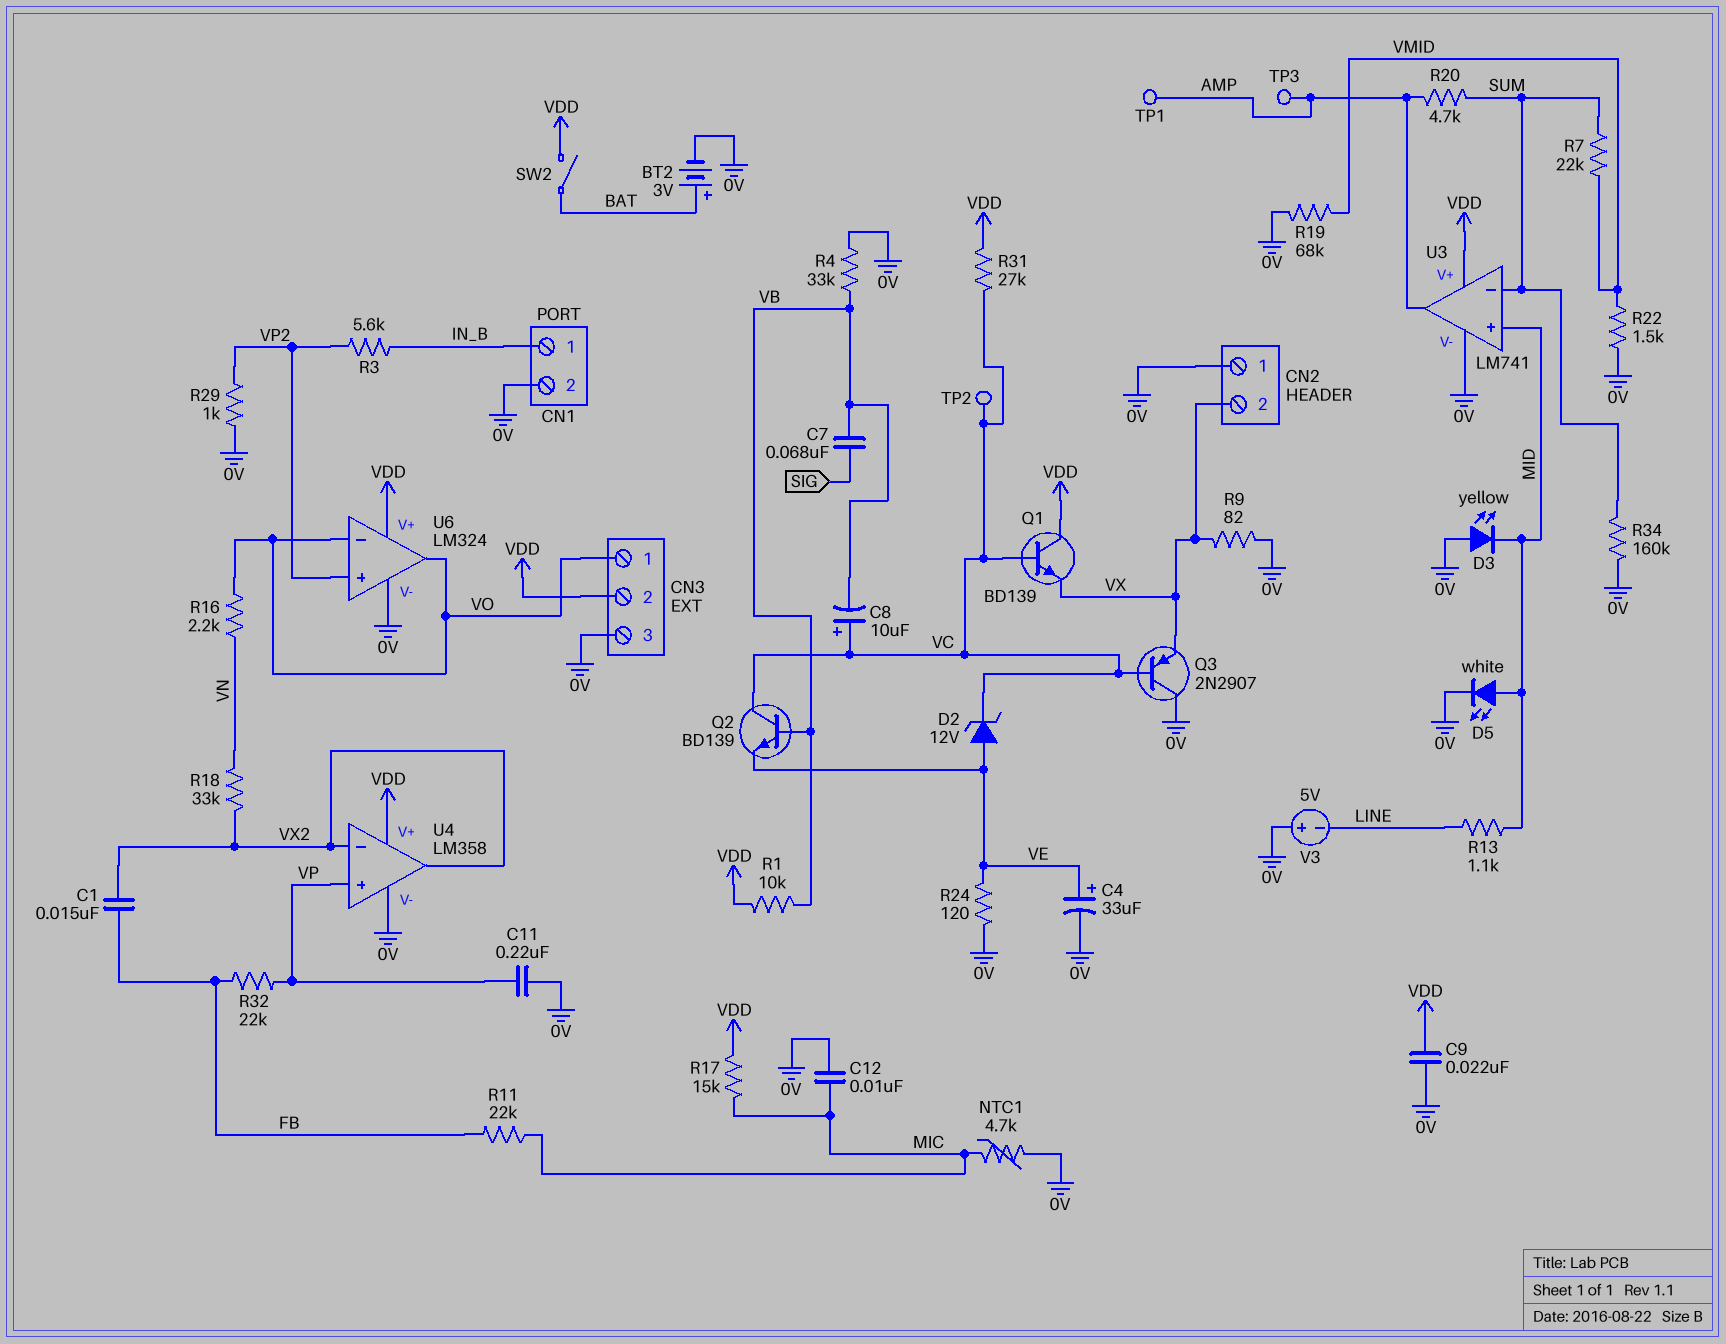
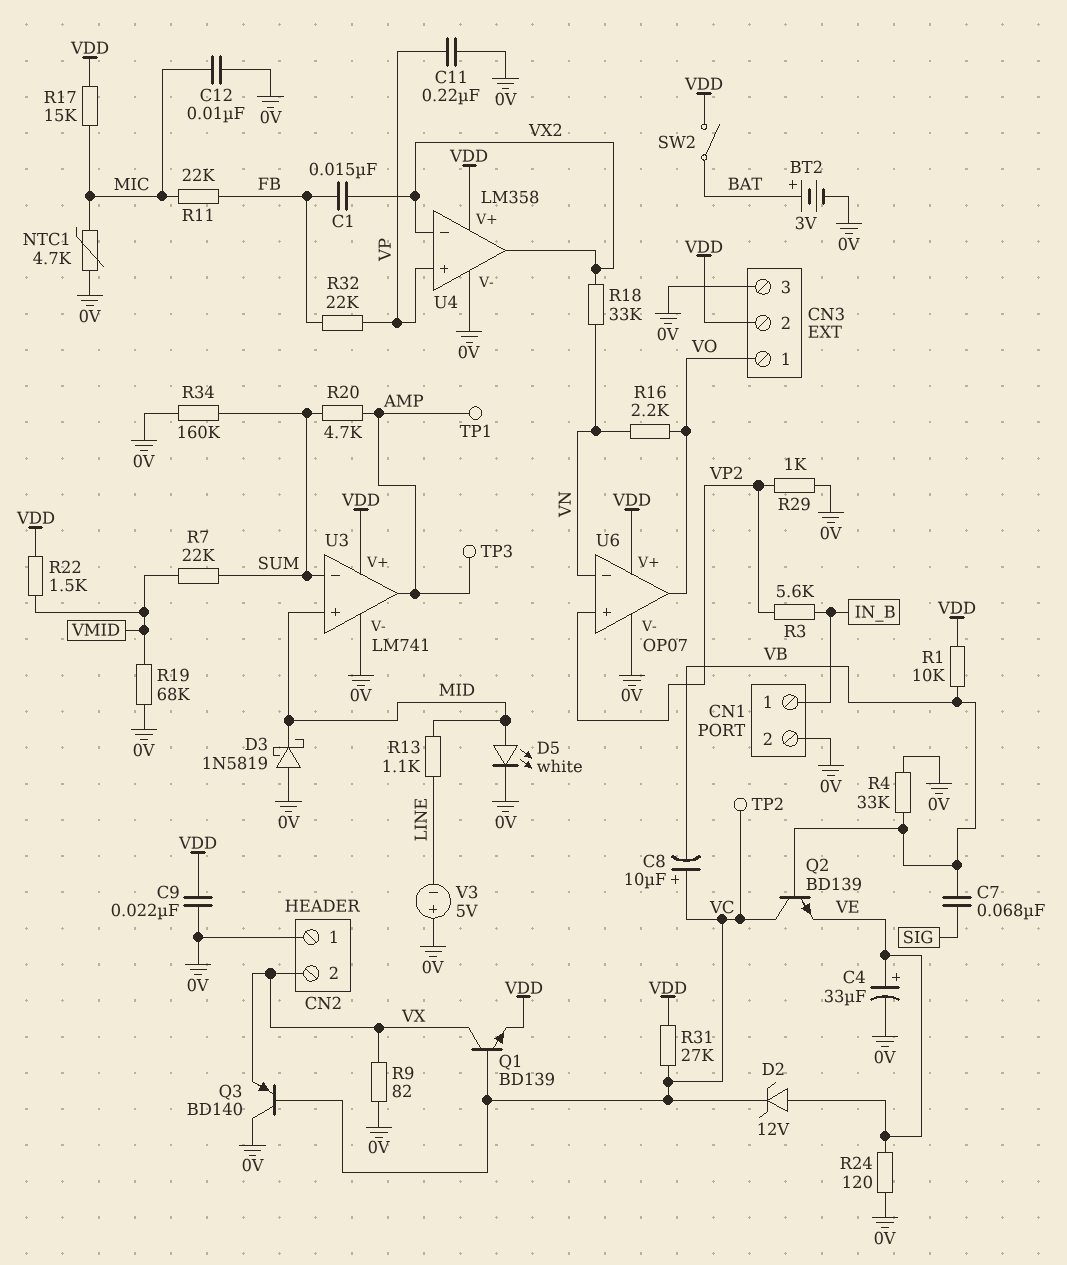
D3: LED yellow (A 0V, K MID) -> schottky 1N5819 (A 0V, K MID)
Q1: NPN BD139 (B VC, C VDD, E VX) -> NPN BD139 (B VC, C VX, E VDD)
Q3: PNP 2N2907 (B VC, C 0V, E VX) -> PNP BD140 (B VC, C 0V, E VX)
R22: 1.5k (0V, VMID) -> 1.5k (VDD, VMID)
U6: LM324 -> OP07
U6 pin in-: VO -> VN

